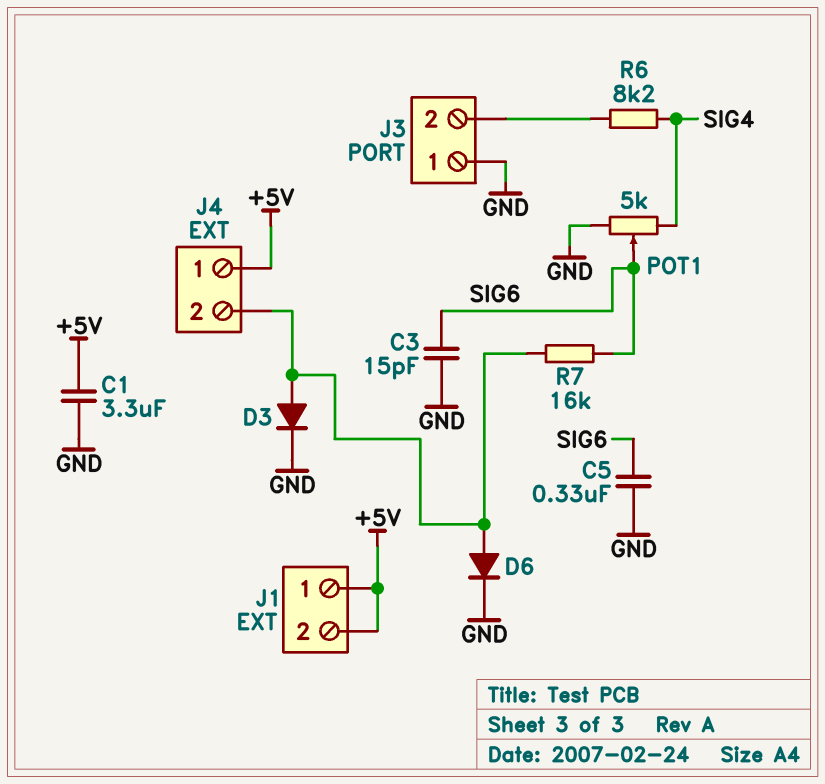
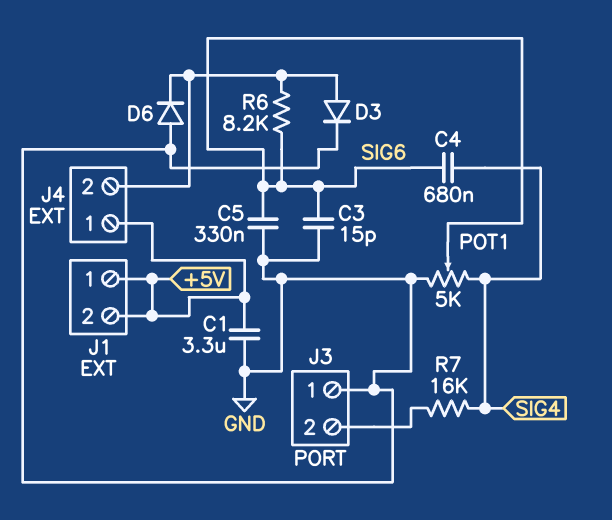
C4: none -> 680nF (SIG4, SIG6)
D6: diode (A J4/2, K GND) -> diode (A GND, K J4/2)
R6: 8.2k (J3/2, SIG4) -> 8.2k (J4/2, SIG6)
R7: 16k (J4/2, SIG6) -> 16k (J3/2, SIG4)

